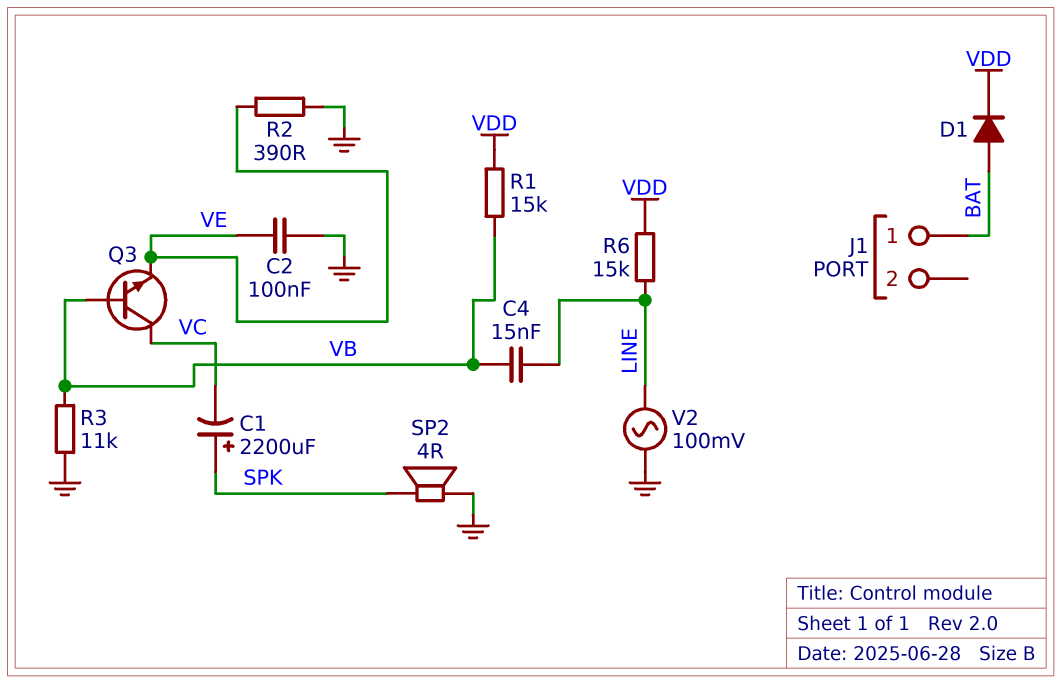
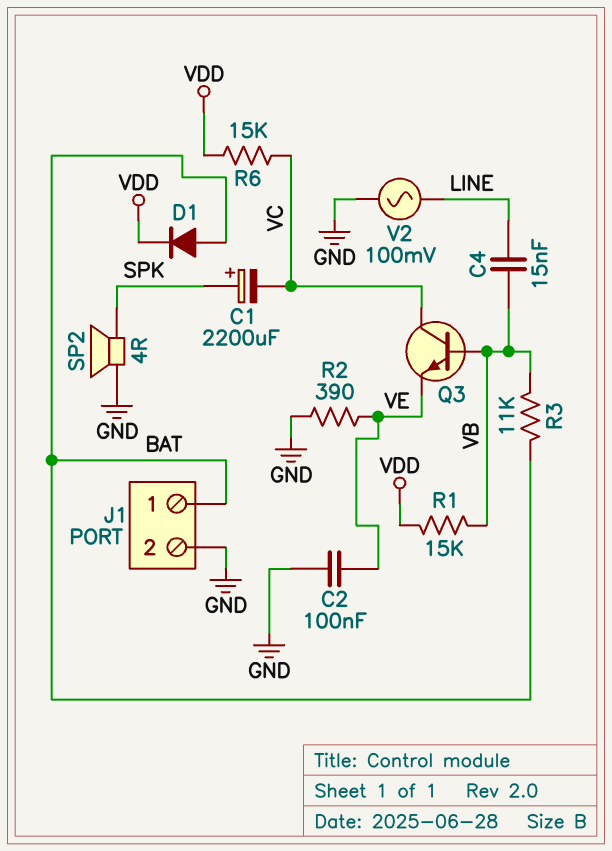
J1 pin 2: none -> GND
R3: 11k (GND, VB) -> 11k (BAT, VB)
R6: 15k (LINE, VDD) -> 15k (VC, VDD)

